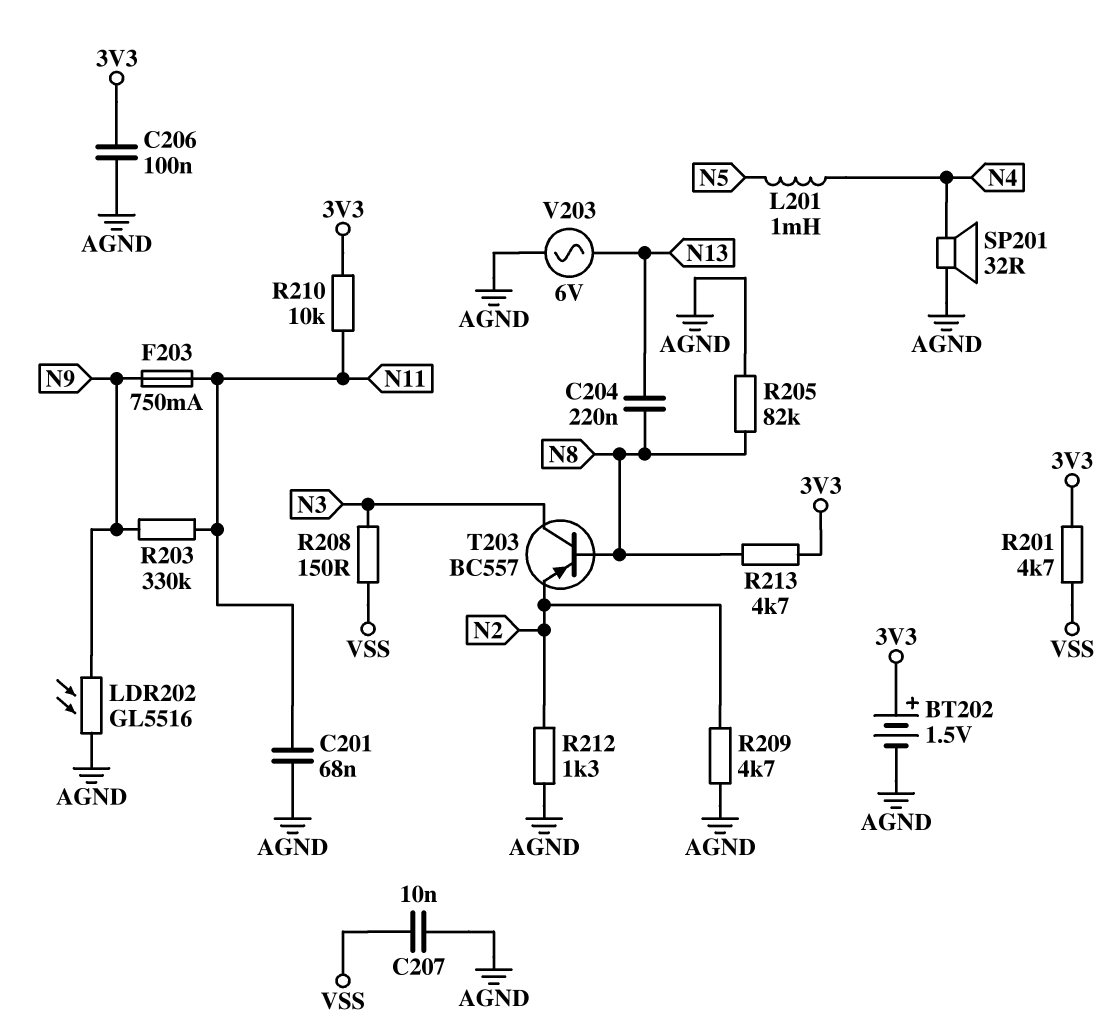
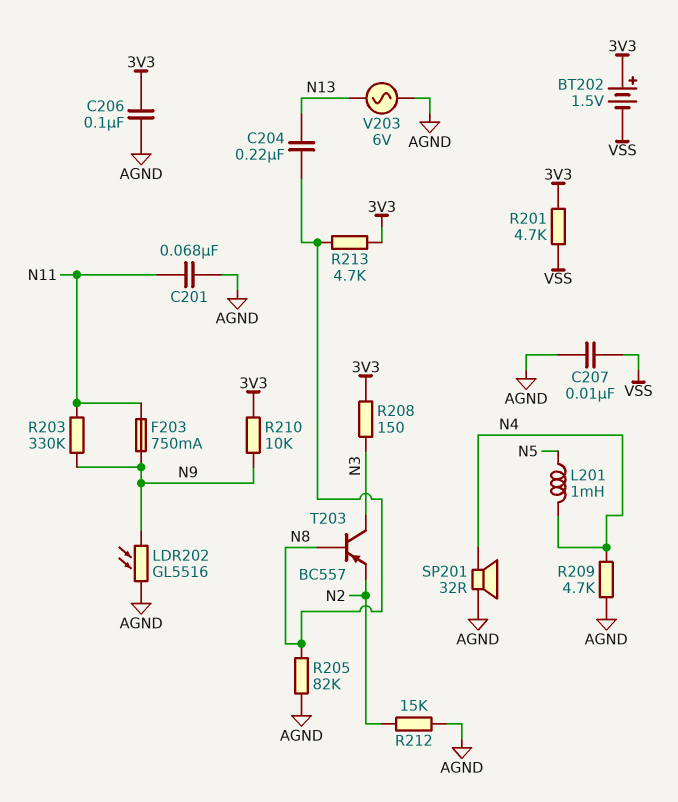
BT202: 1.5V (plus 3V3, minus AGND) -> 1.5V (plus 3V3, minus VSS)
R208: 150 (N3, VSS) -> 150 (3V3, N3)
R209: 4.7k (AGND, N2) -> 4.7k (AGND, N4)
R210: 10k (3V3, N11) -> 10k (3V3, N9)
R212: 1.3k (AGND, N2) -> 15k (AGND, N2)

